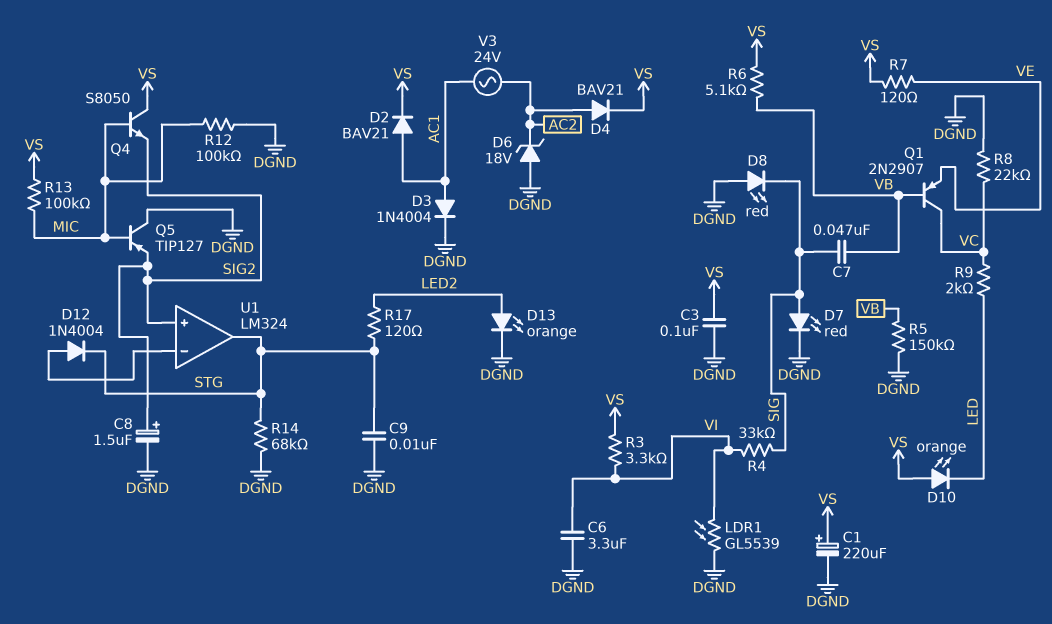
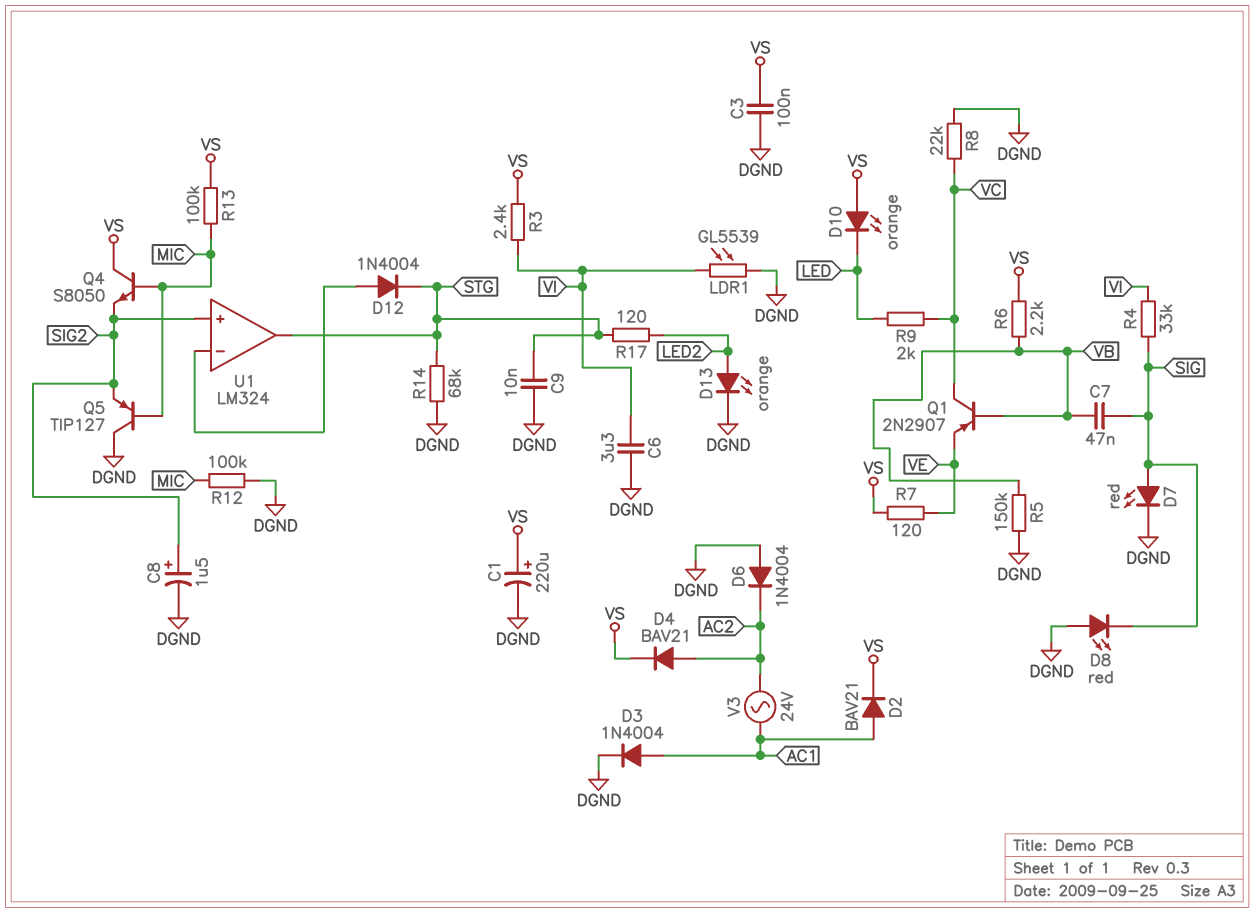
D6: zener 18V (A DGND, K AC2) -> diode 1N4004 (A DGND, K AC2)
R3: 3.3k (VI, VS) -> 2.4k (VI, VS)
R6: 5.1k (VB, VS) -> 2.2k (VB, VS)

